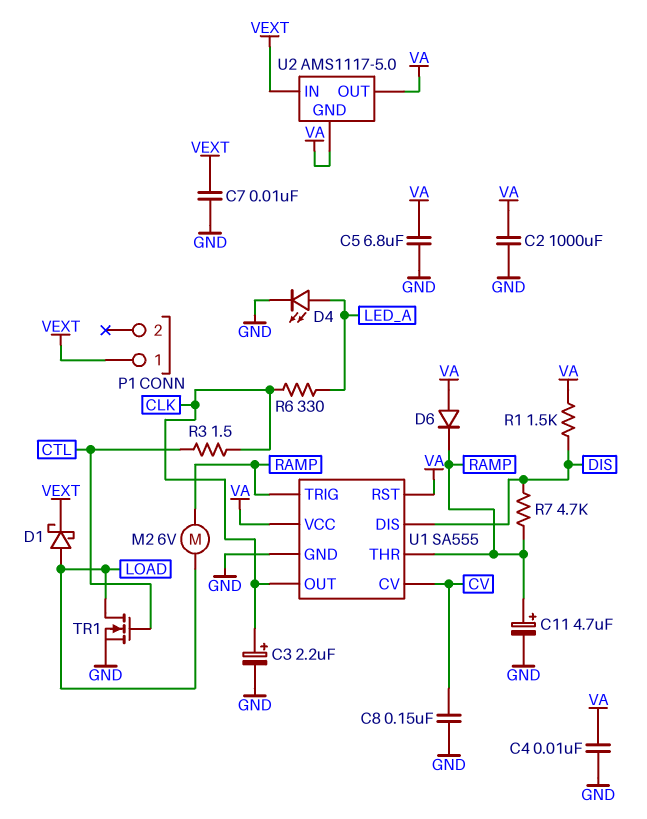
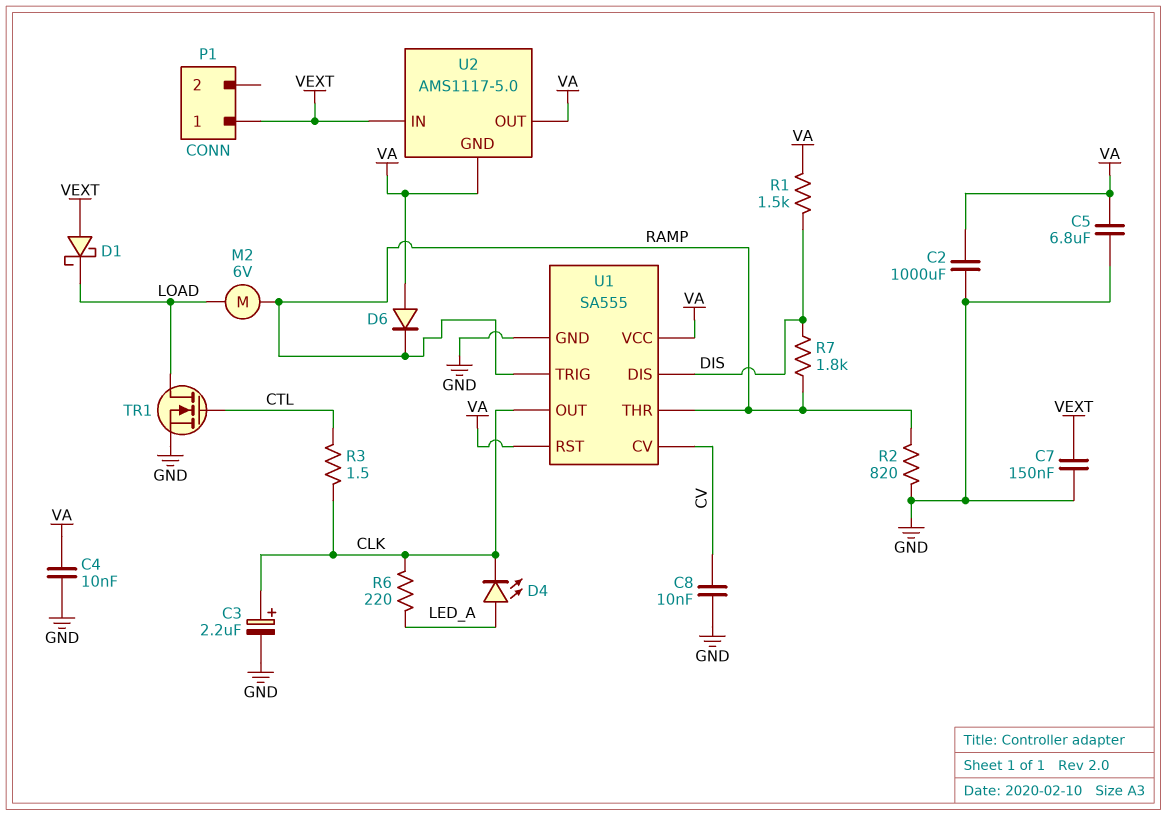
C7: 10nF (GND, VEXT) -> 150nF (GND, VEXT)
C8: 150nF (CV, GND) -> 10nF (CV, GND)
C11: 4.7uF (plus RAMP, minus GND) -> none
D1: schottky (A LOAD, K VEXT) -> schottky (A VEXT, K LOAD)
D4: LED (A LED_A, K GND) -> LED (A LED_A, K CLK)
R2: none -> 820 (GND, RAMP)
R6: 330 (CLK, LED_A) -> 220 (CLK, LED_A)
R7: 4.7k (DIS, RAMP) -> 1.8k (DIS, RAMP)

